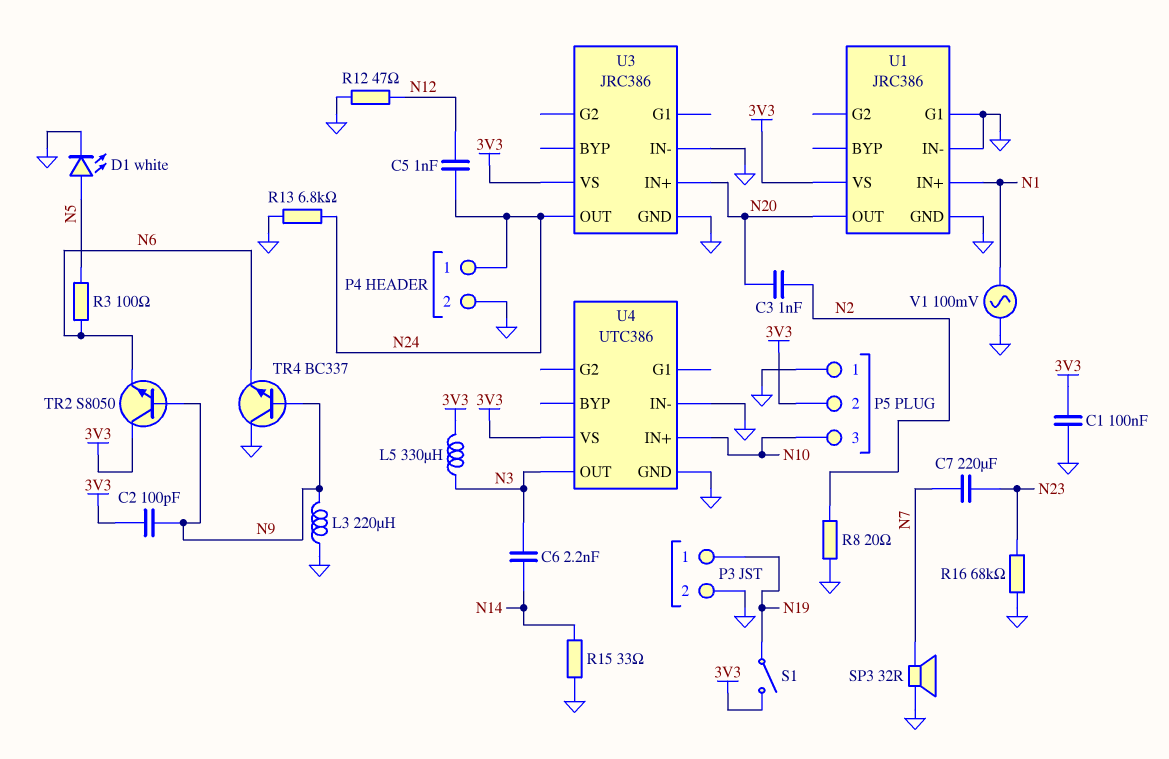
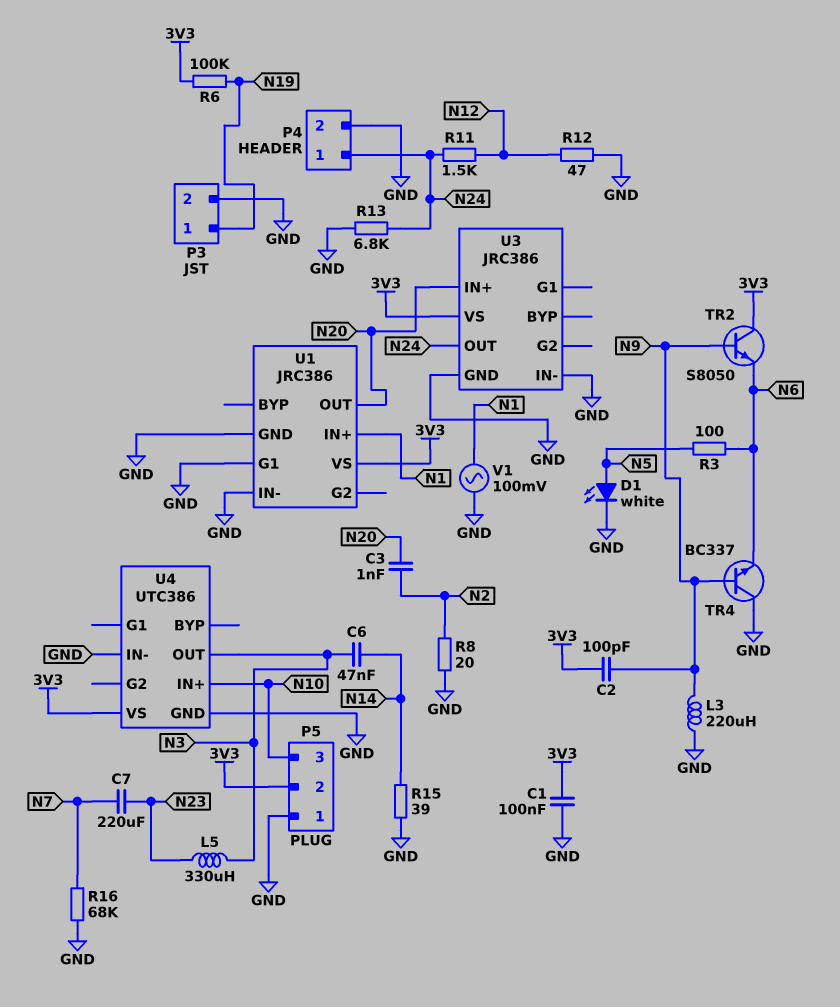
C5: 1nF (N12, N24) -> none
C6: 2.2nF (N3, N14) -> 47nF (N3, N14)
L5: 330uH (3V3, N3) -> 330uH (N3, N23)
R6: none -> 100k (3V3, N19)
R11: none -> 1.5k (N12, N24)
R15: 33 (GND, N14) -> 39 (GND, N14)
R16: 68k (GND, N23) -> 68k (GND, N7)
S1: switch (3V3, N19) -> none
SP3: speaker 32R (GND, N7) -> none

